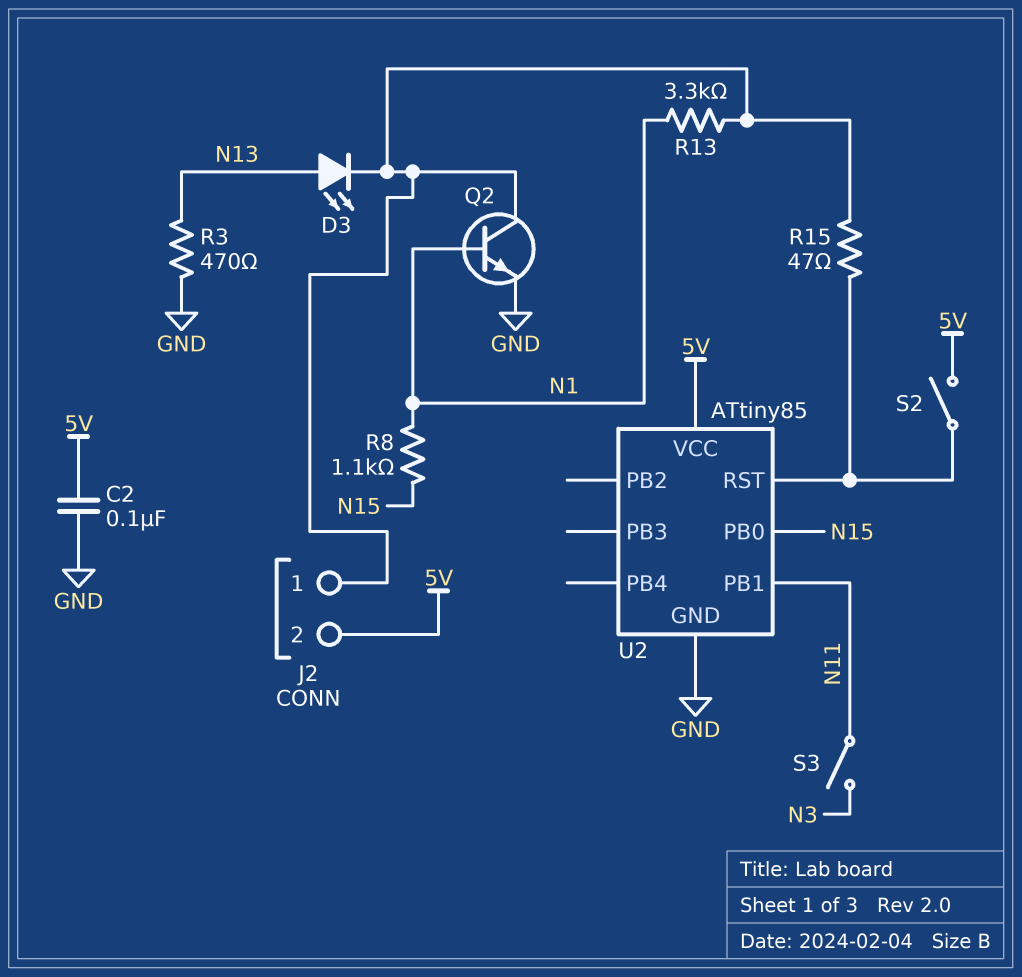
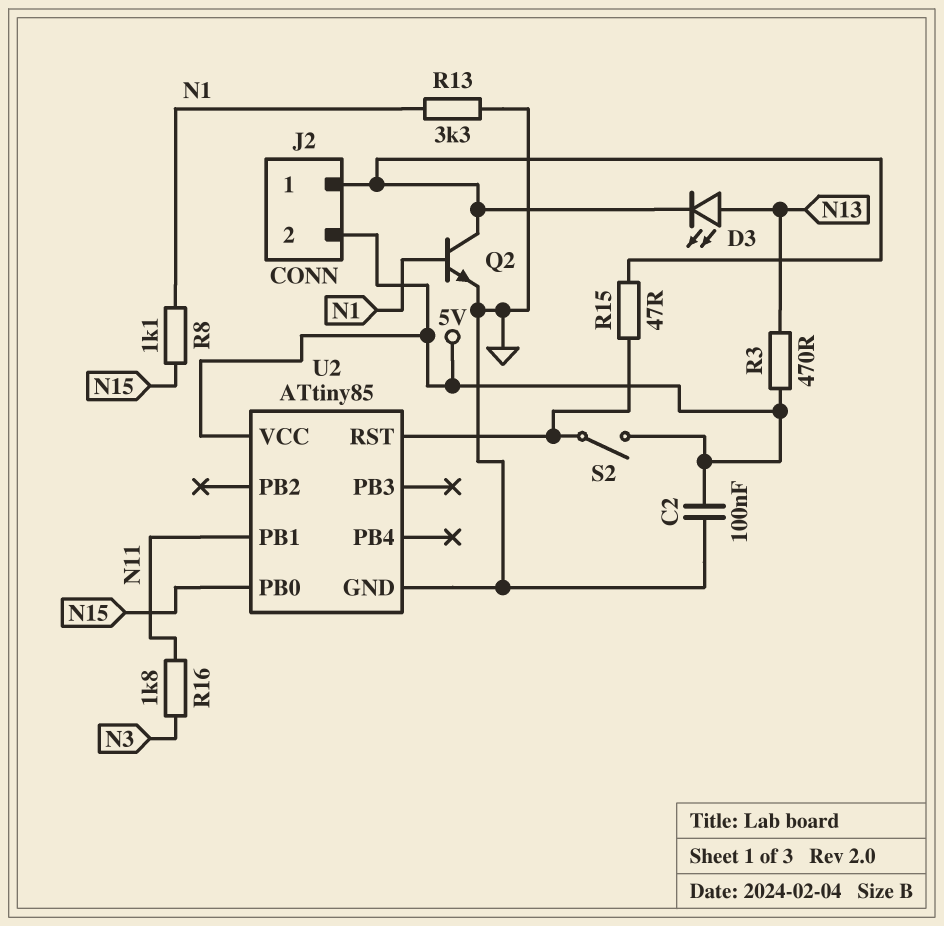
R3: 470 (GND, N13) -> 470 (5V, N13)
R13: 3.3k (J2/1, N1) -> 3.3k (GND, N1)
R16: none -> 1.8k (N3, N11)
S3: switch (N3, N11) -> none

